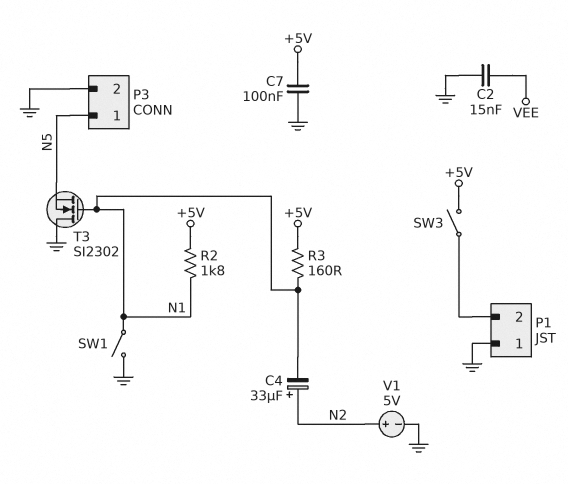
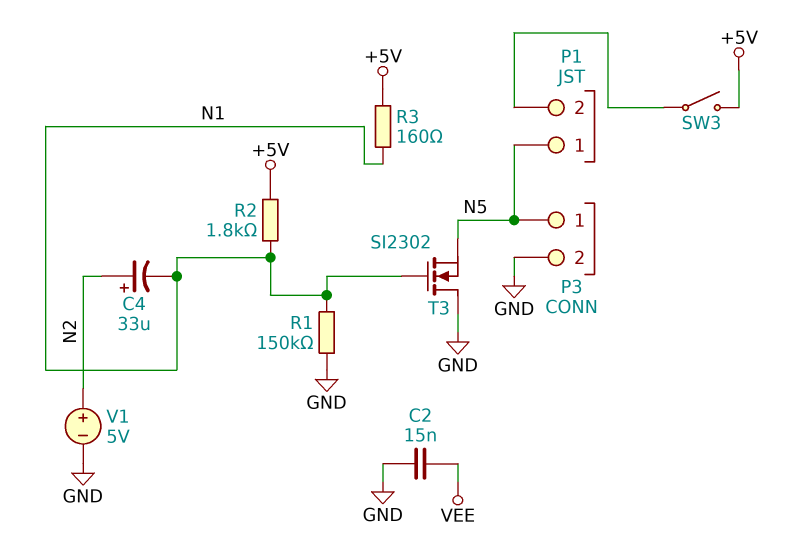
C7: 100nF (+5V, GND) -> none
P1 pin 1: GND -> N5
R1: none -> 150k (GND, N1)
SW1: switch (GND, N1) -> none

